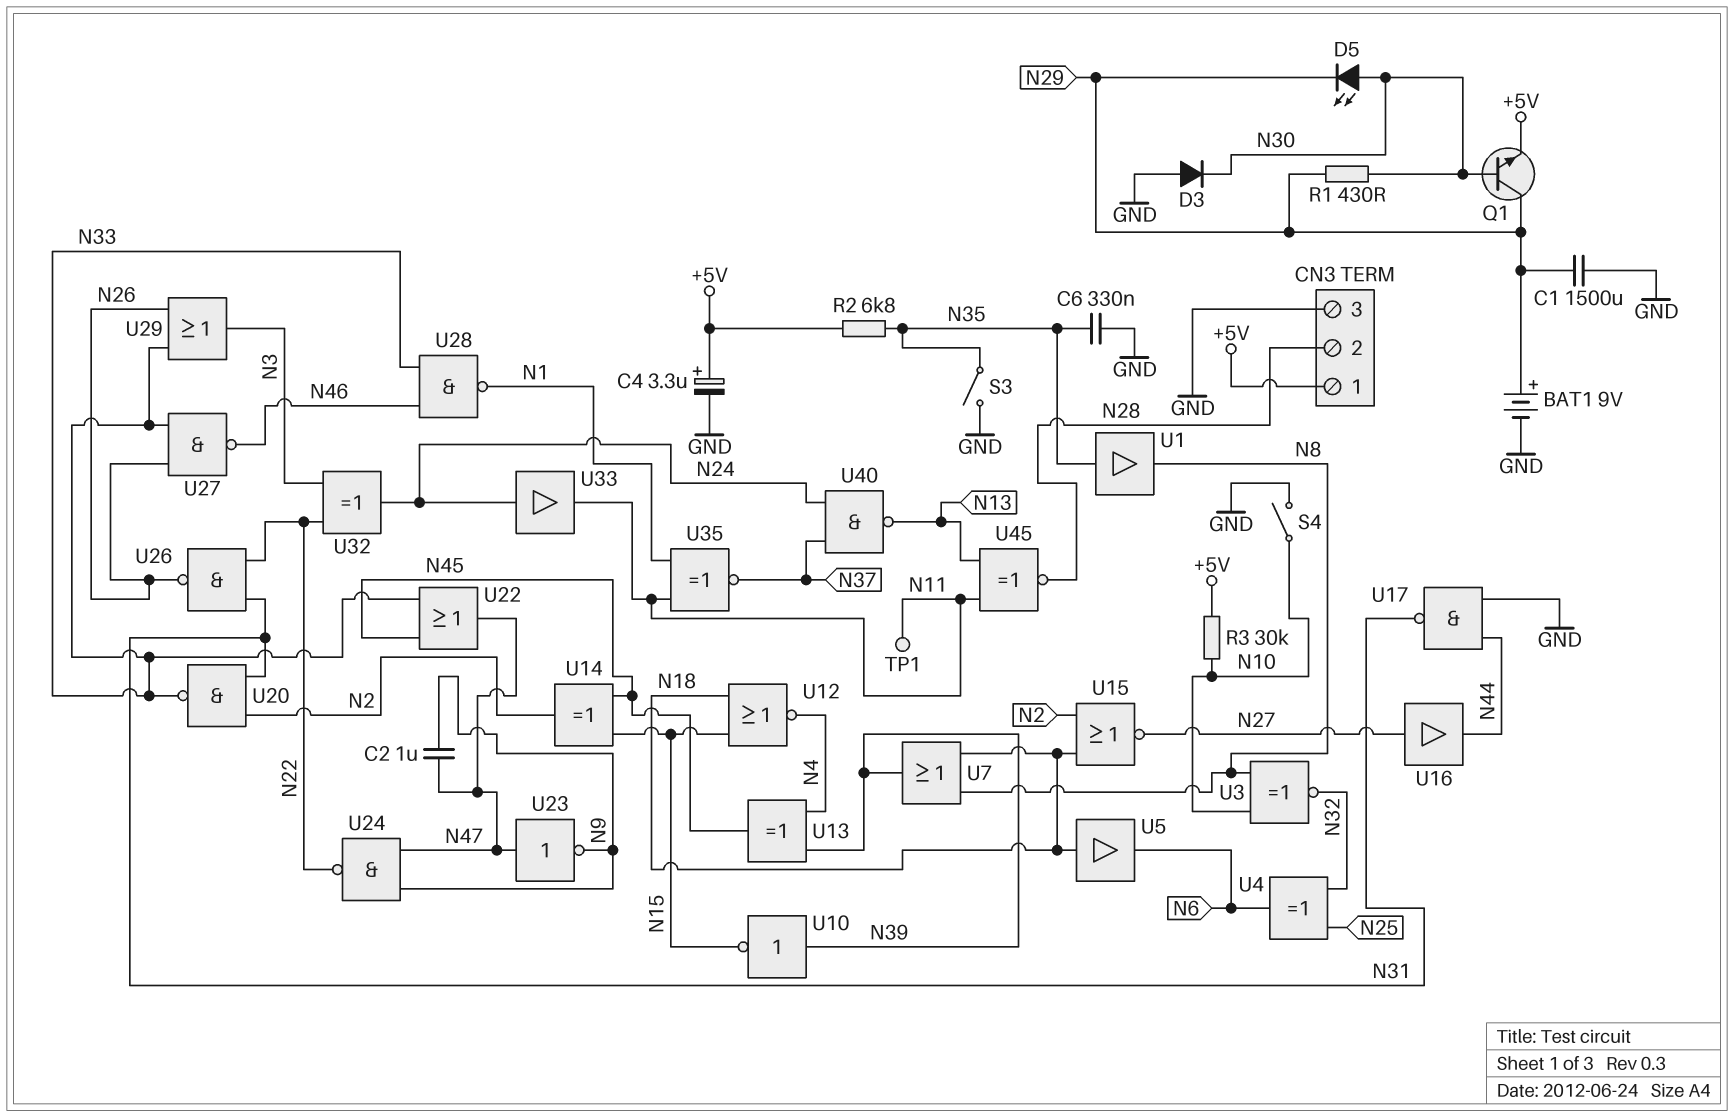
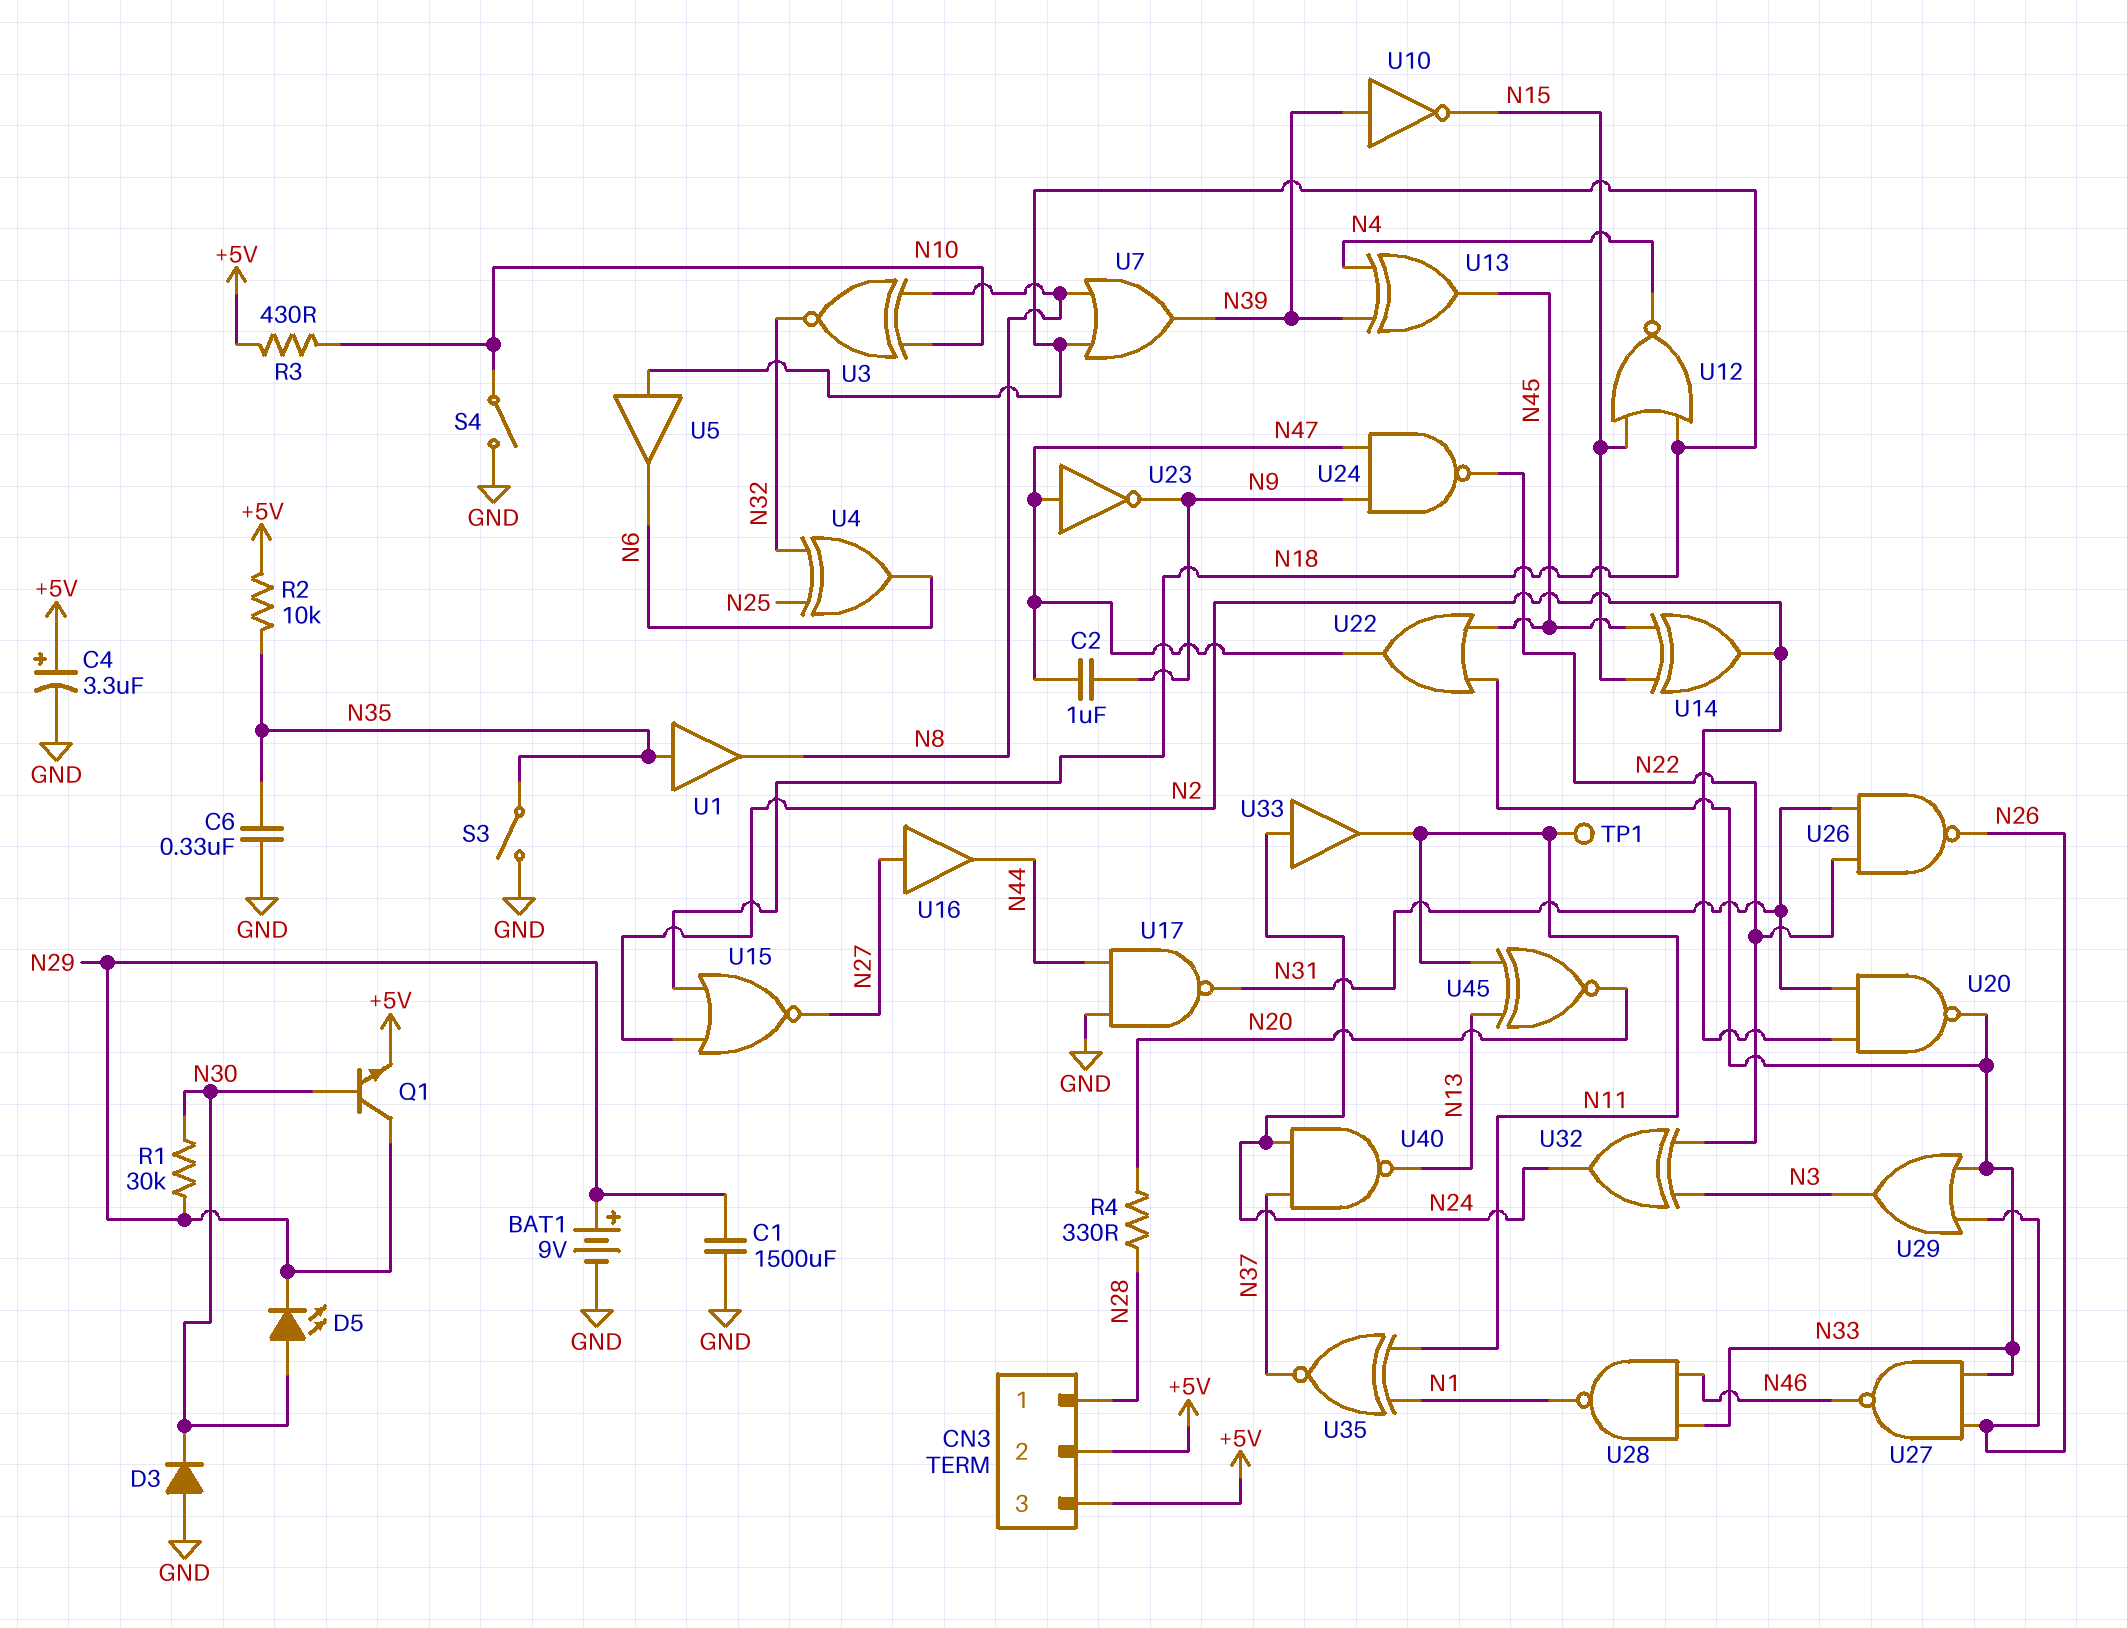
CN3 pin 1: +5V -> N28
CN3 pin 2: N28 -> +5V
CN3 pin 3: GND -> +5V
R1: 430 (N29, N30) -> 30k (N29, N30)
R2: 6.8k (+5V, N35) -> 10k (+5V, N35)
R3: 30k (+5V, N10) -> 430 (+5V, N10)
R4: none -> 330 (N20, N28)
U45: XNOR (in N11, in N13, out N28) -> XNOR (in N11, in N13, out N20)

